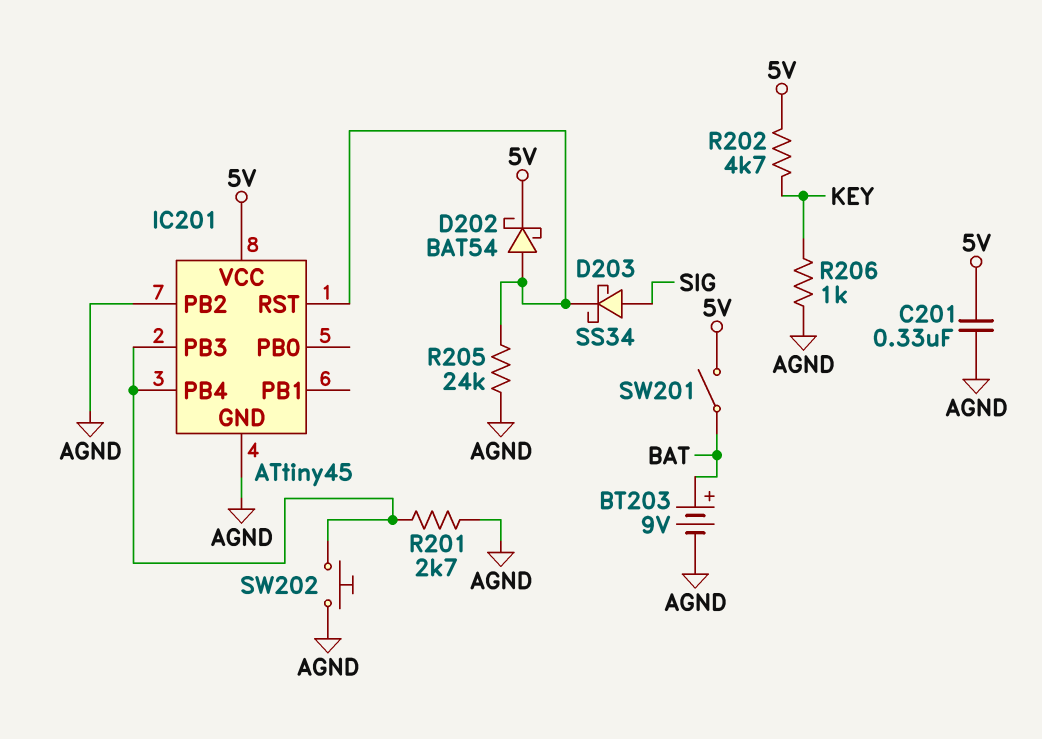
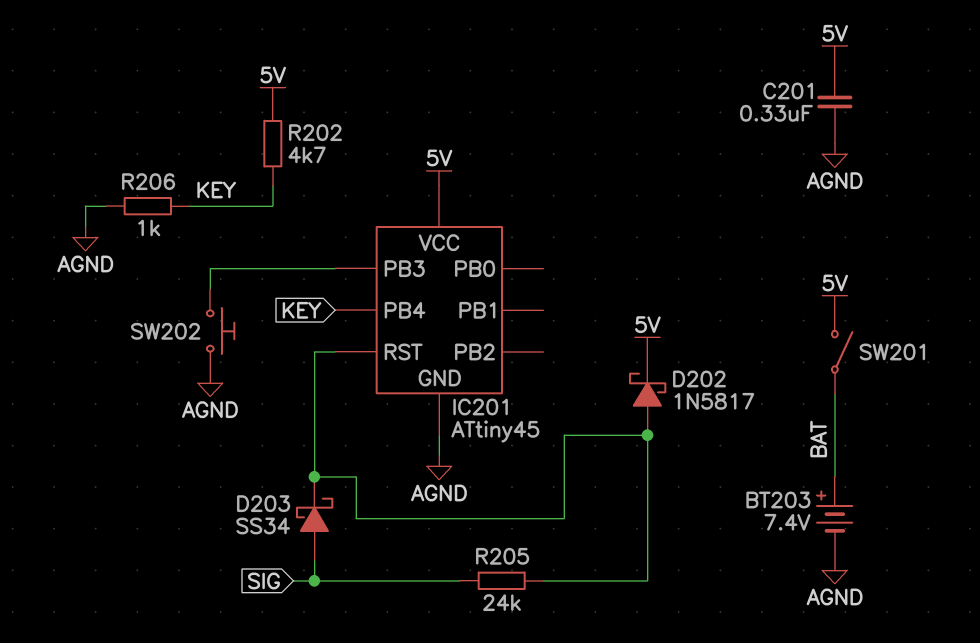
BT203: 9V (plus BAT, minus AGND) -> 7.4V (plus BAT, minus AGND)
D202: schottky BAT54 (A IC201/RST, K 5V) -> schottky 1N5817 (A IC201/RST, K 5V)
IC201 pin PB2: AGND -> none
IC201 pin PB4: IC201/PB3 -> KEY
R201: 2.7k (AGND, IC201/PB3) -> none
R205: 24k (AGND, IC201/RST) -> 24k (IC201/RST, SIG)

